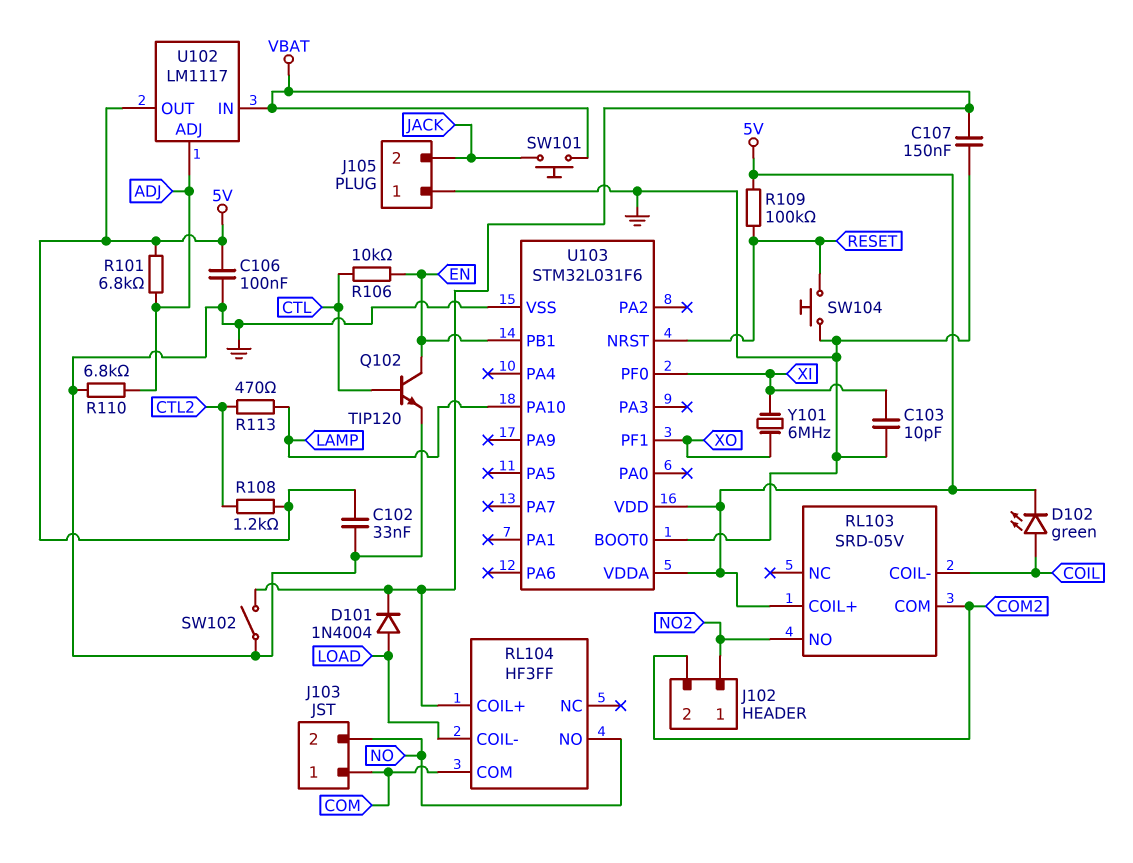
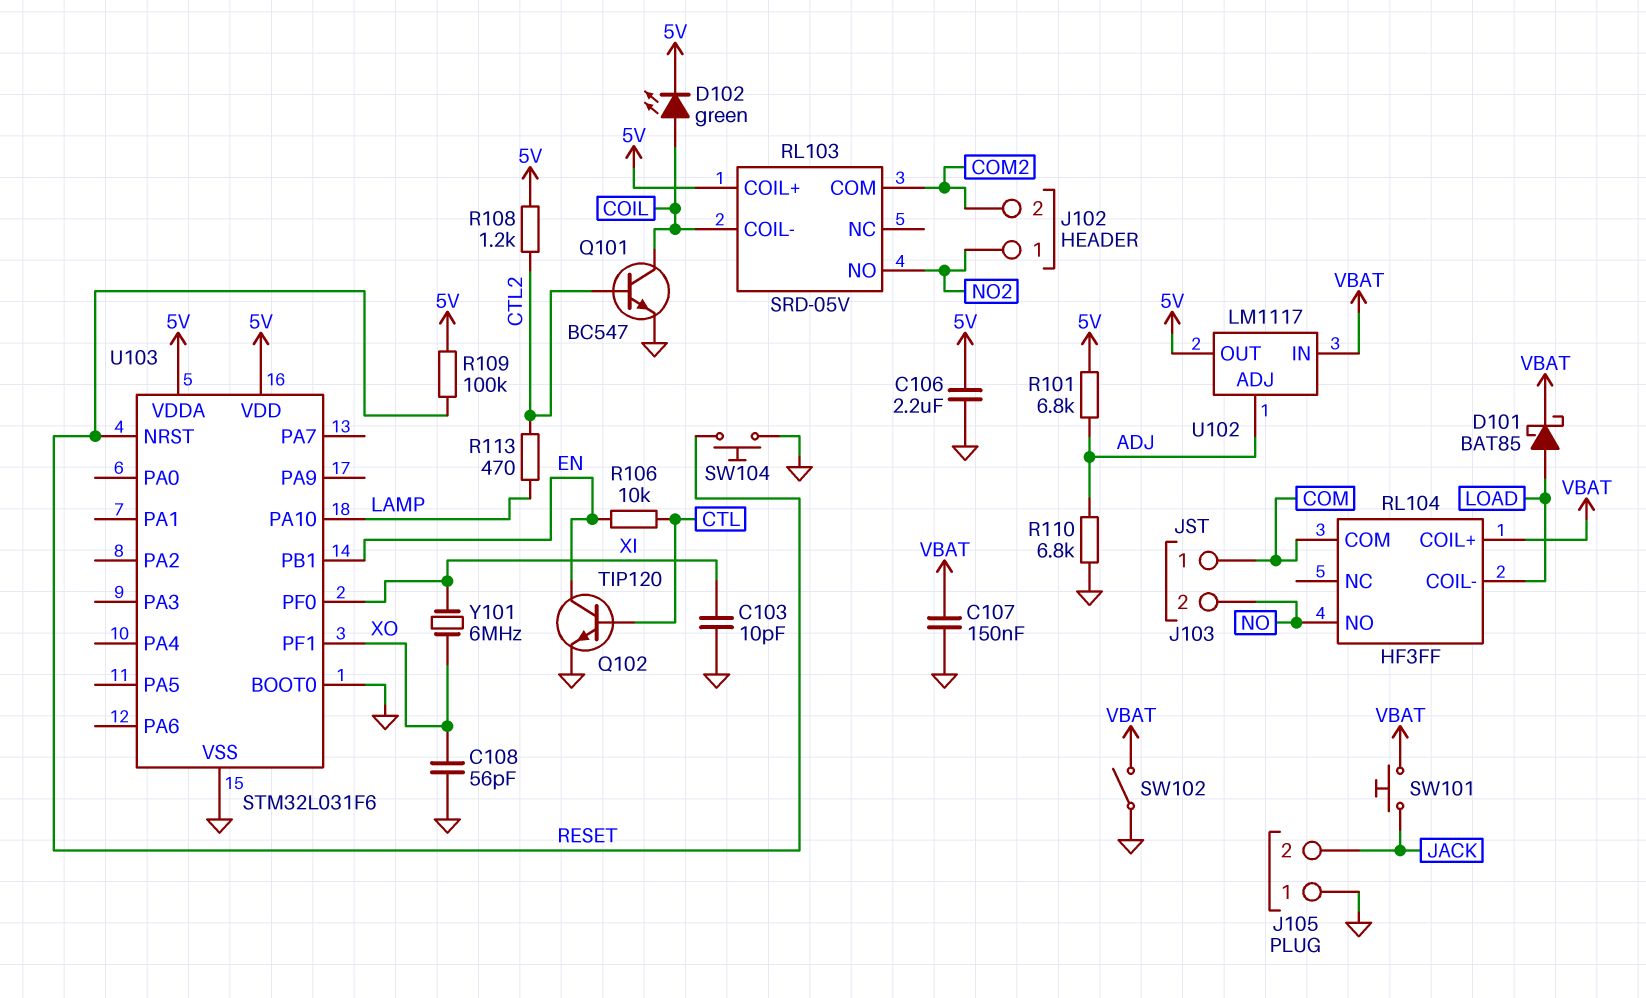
C102: 33nF (5V, GND) -> none
C106: 100nF (5V, GND) -> 2.2uF (5V, GND)
C108: none -> 56pF (GND, XO)
D101: diode 1N4004 (A LOAD, K VBAT) -> schottky BAT85 (A LOAD, K VBAT)
Q101: none -> NPN BC547 (B CTL2, C COIL, E GND)

